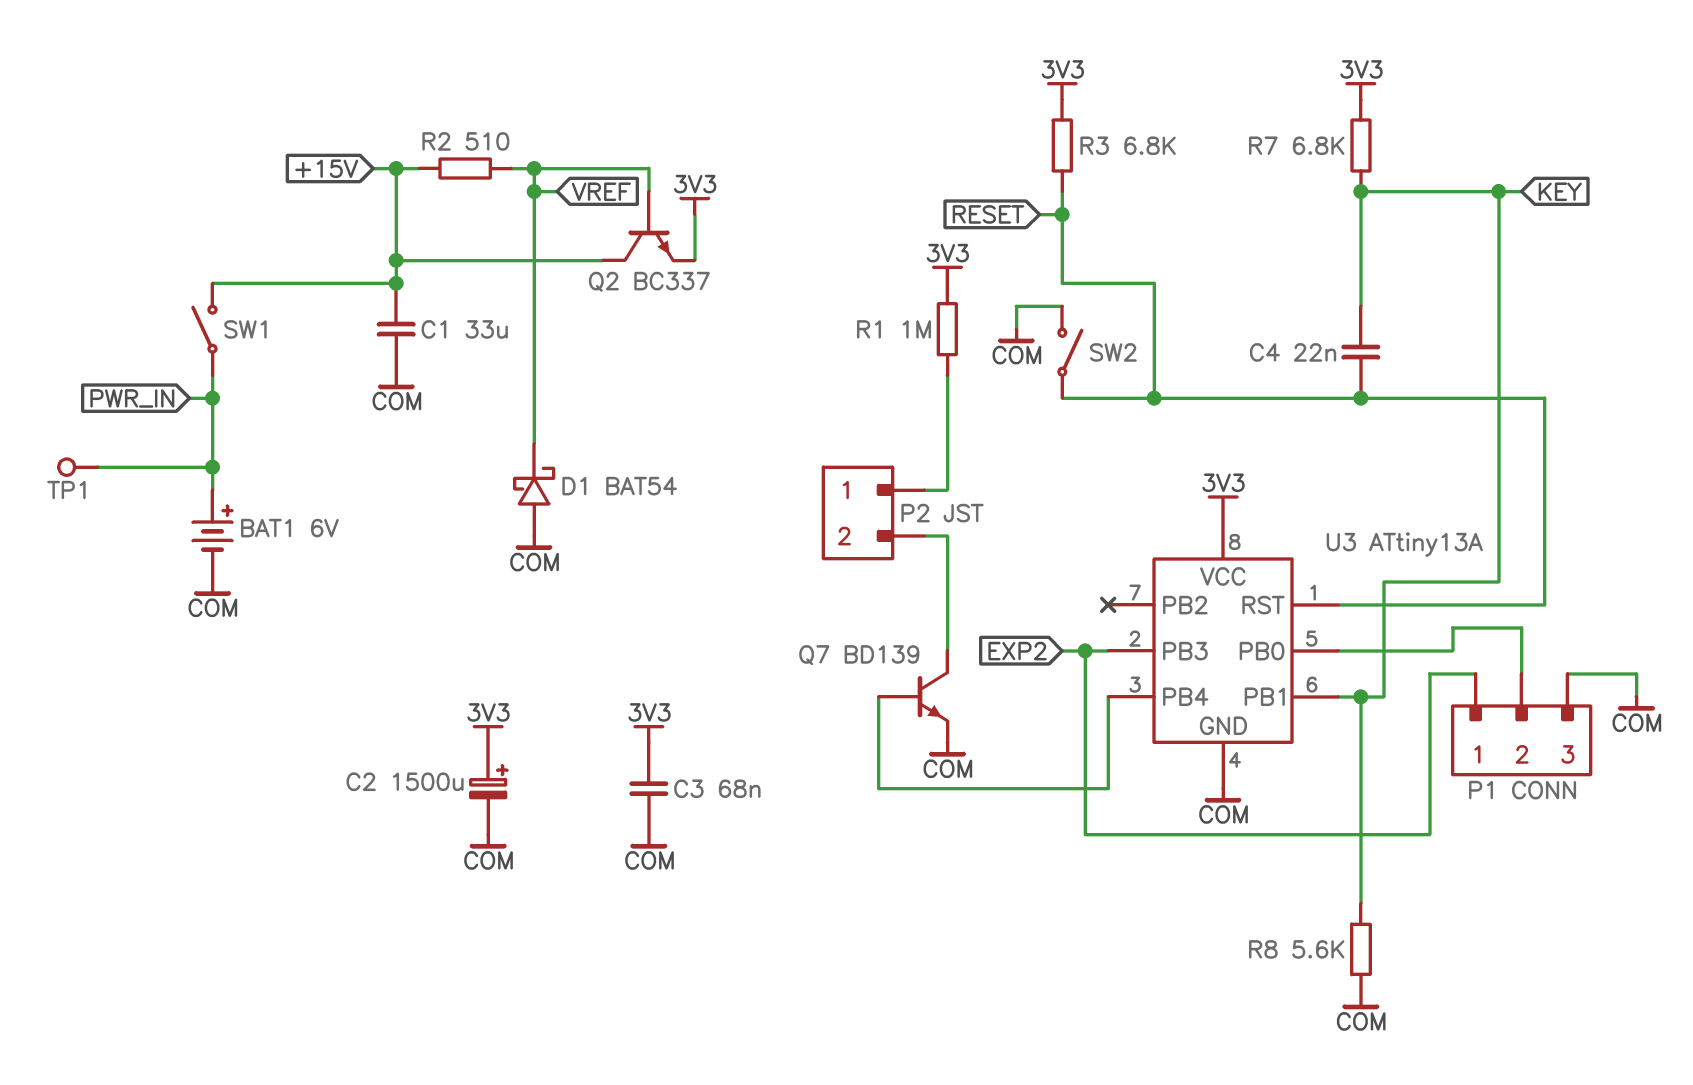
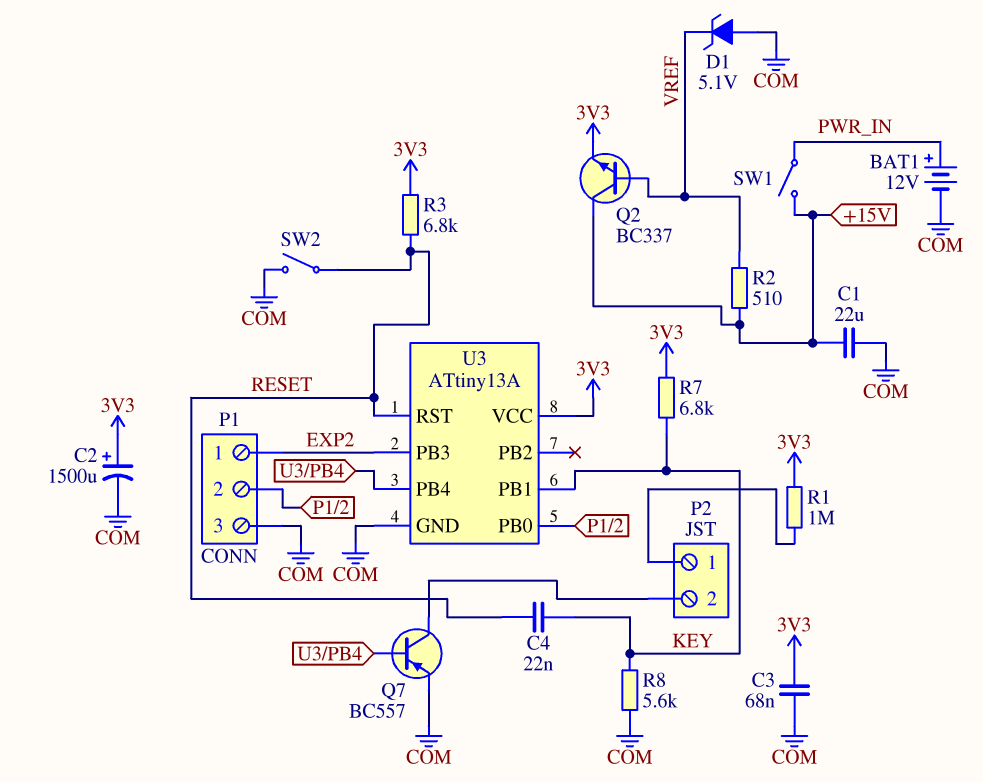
BAT1: 6V (plus PWR_IN, minus COM) -> 12V (plus PWR_IN, minus COM)
C1: 33uF (+15V, COM) -> 22uF (+15V, COM)
D1: schottky BAT54 (A COM, K VREF) -> zener 5.1V (A COM, K VREF)
Q7: NPN BD139 (B U3/PB4, C P2/2, E COM) -> PNP BC557 (B U3/PB4, C P2/2, E COM)
TP1: test point (PWR_IN) -> none

